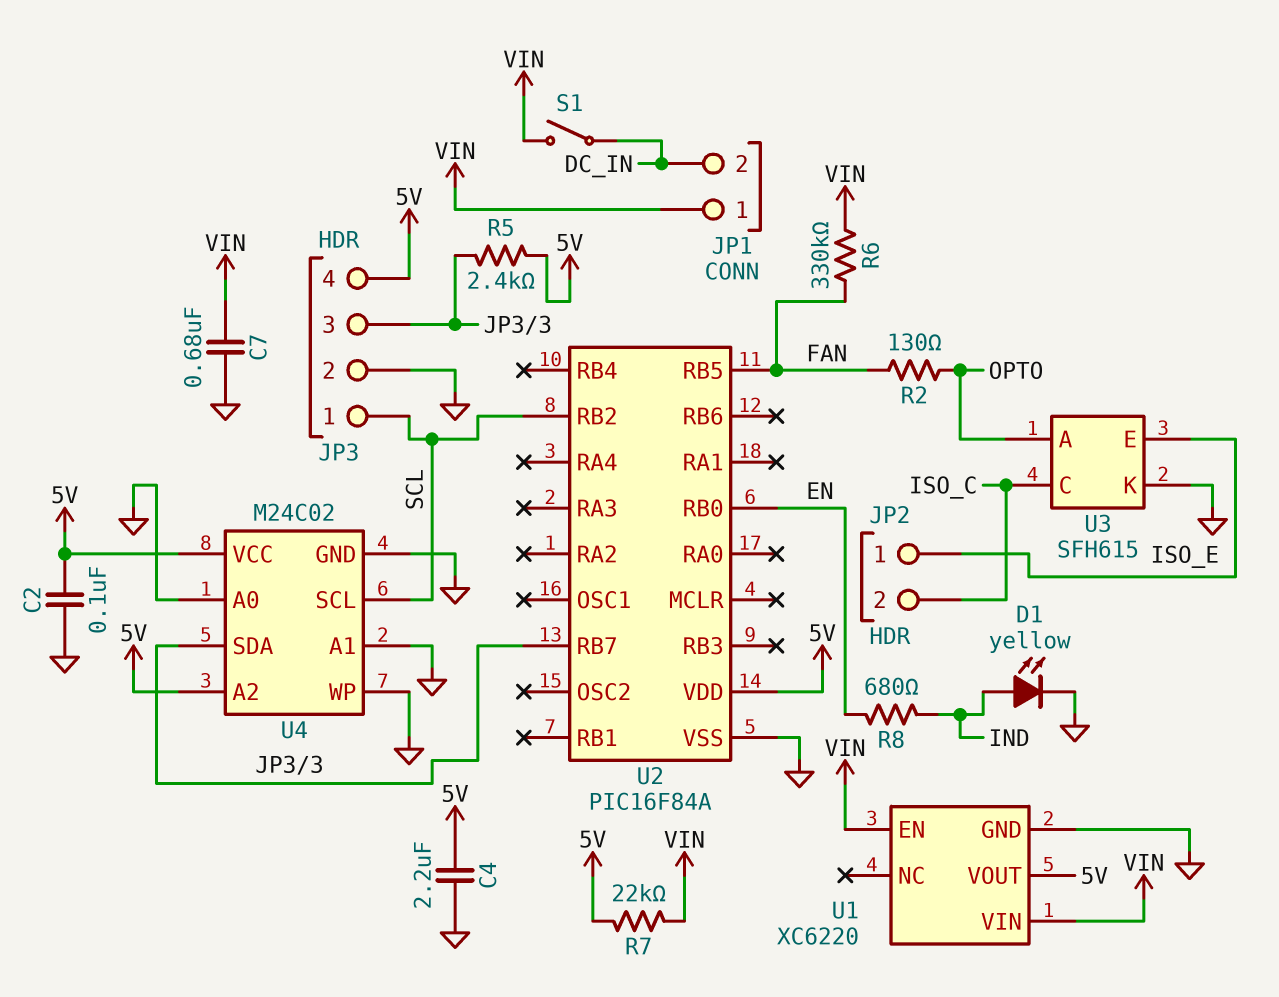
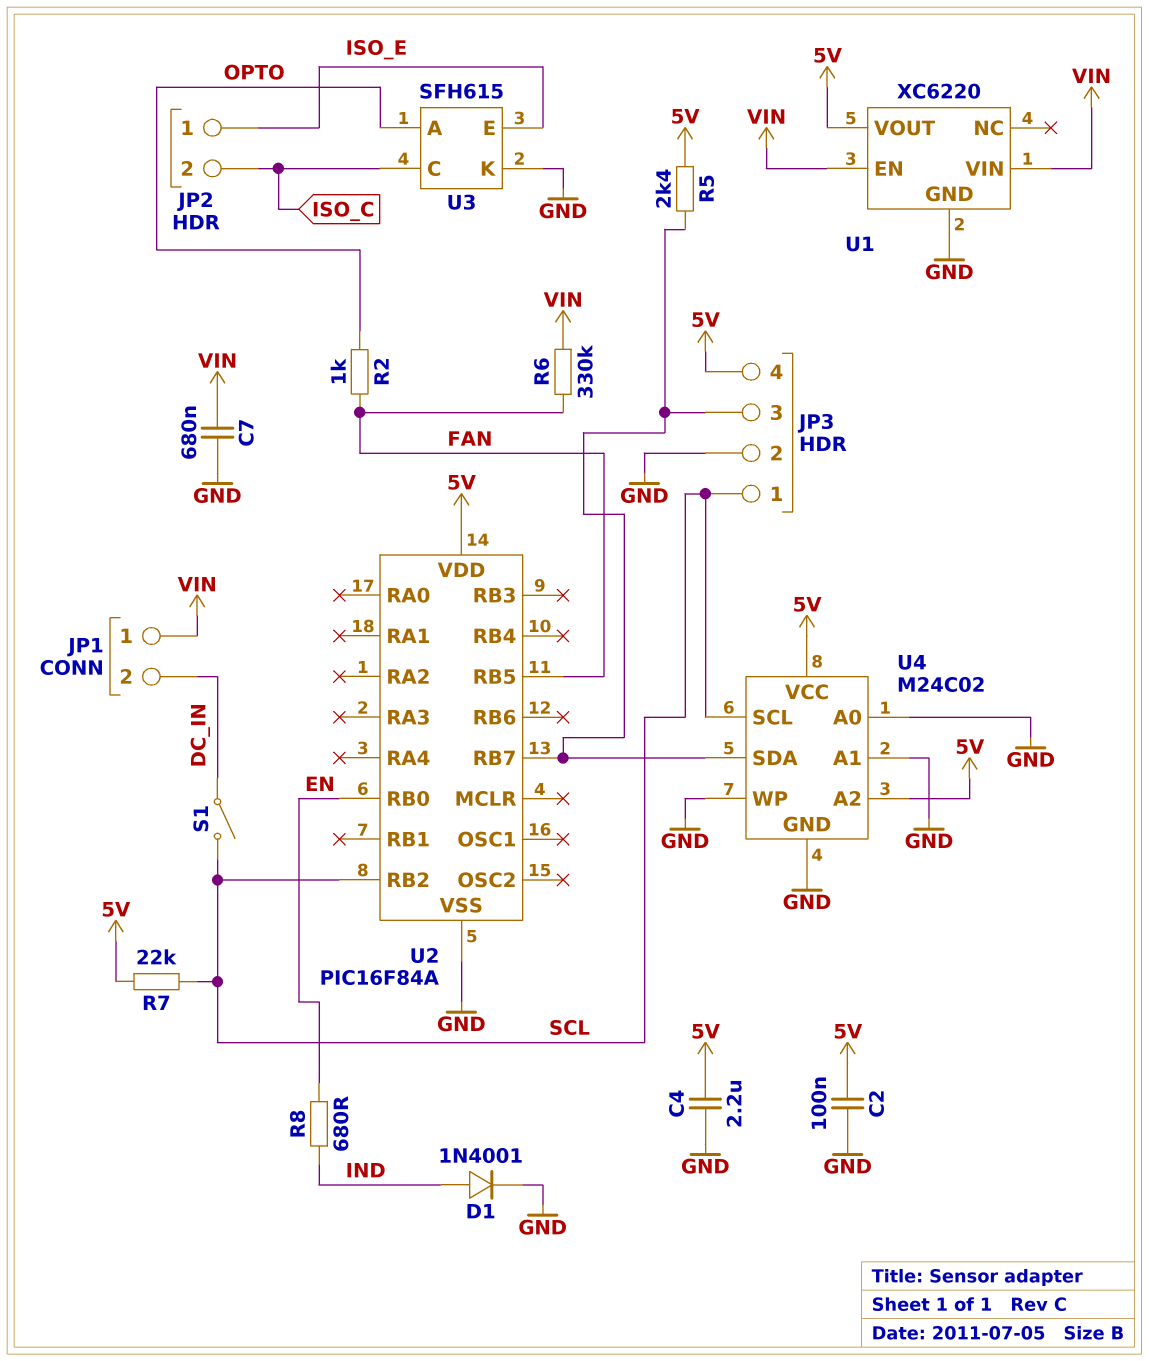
D1: LED yellow (A IND, K GND) -> diode 1N4001 (A IND, K GND)
R2: 130 (FAN, OPTO) -> 1k (FAN, OPTO)
R7: 22k (5V, VIN) -> 22k (5V, SCL)
S1: switch (DC_IN, VIN) -> switch (DC_IN, SCL)

